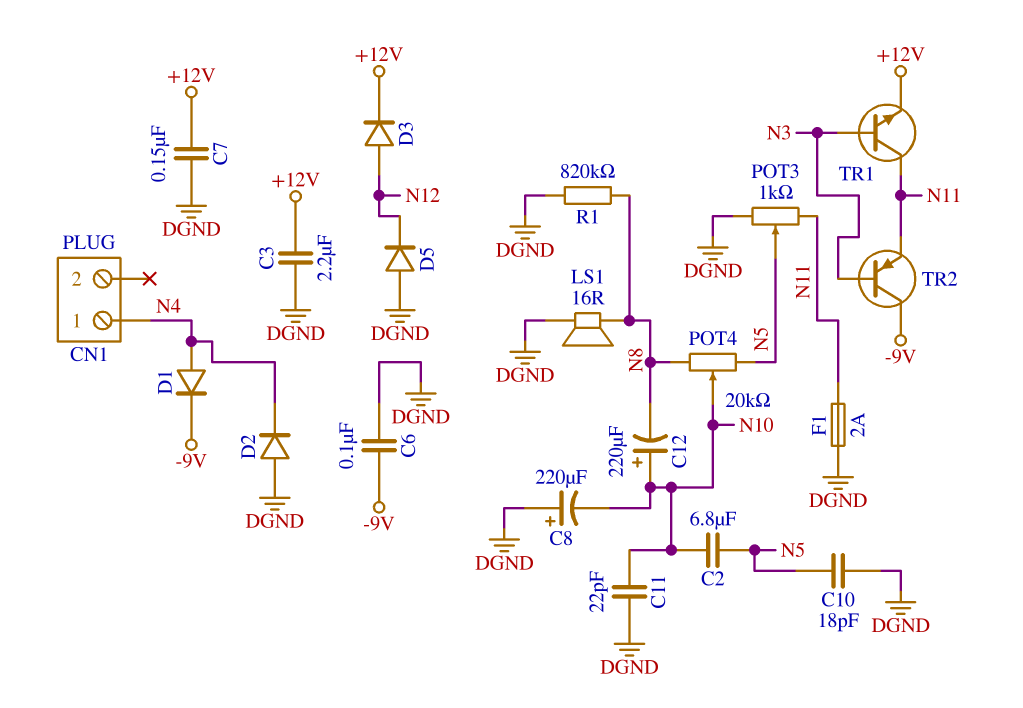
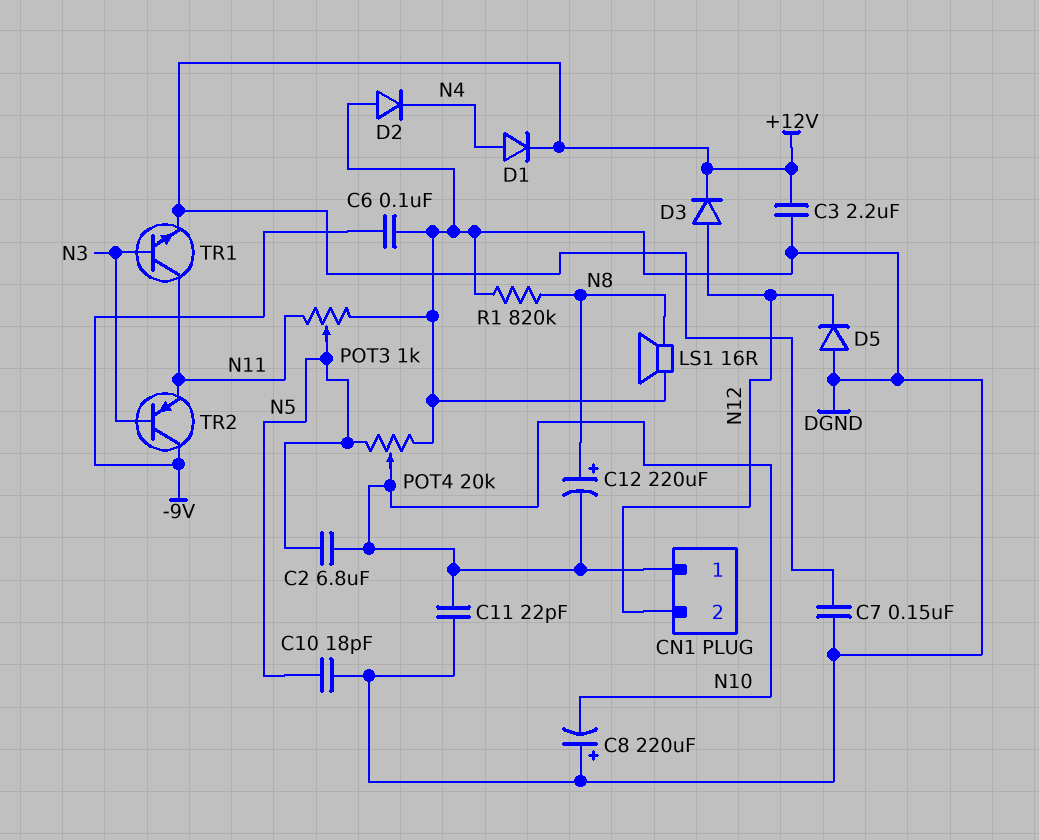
C12: 220uF (plus N10, minus N8) -> 220uF (plus N8, minus N10)
CN1 pin 1: N4 -> N10
CN1 pin 2: none -> N12
D1: diode (A N4, K -9V) -> diode (A N4, K +12V)
F1: 2A (DGND, N11) -> none
POT4: 20k (N5, N8, wiper N10) -> 20k (DGND, N5, wiper N10)

